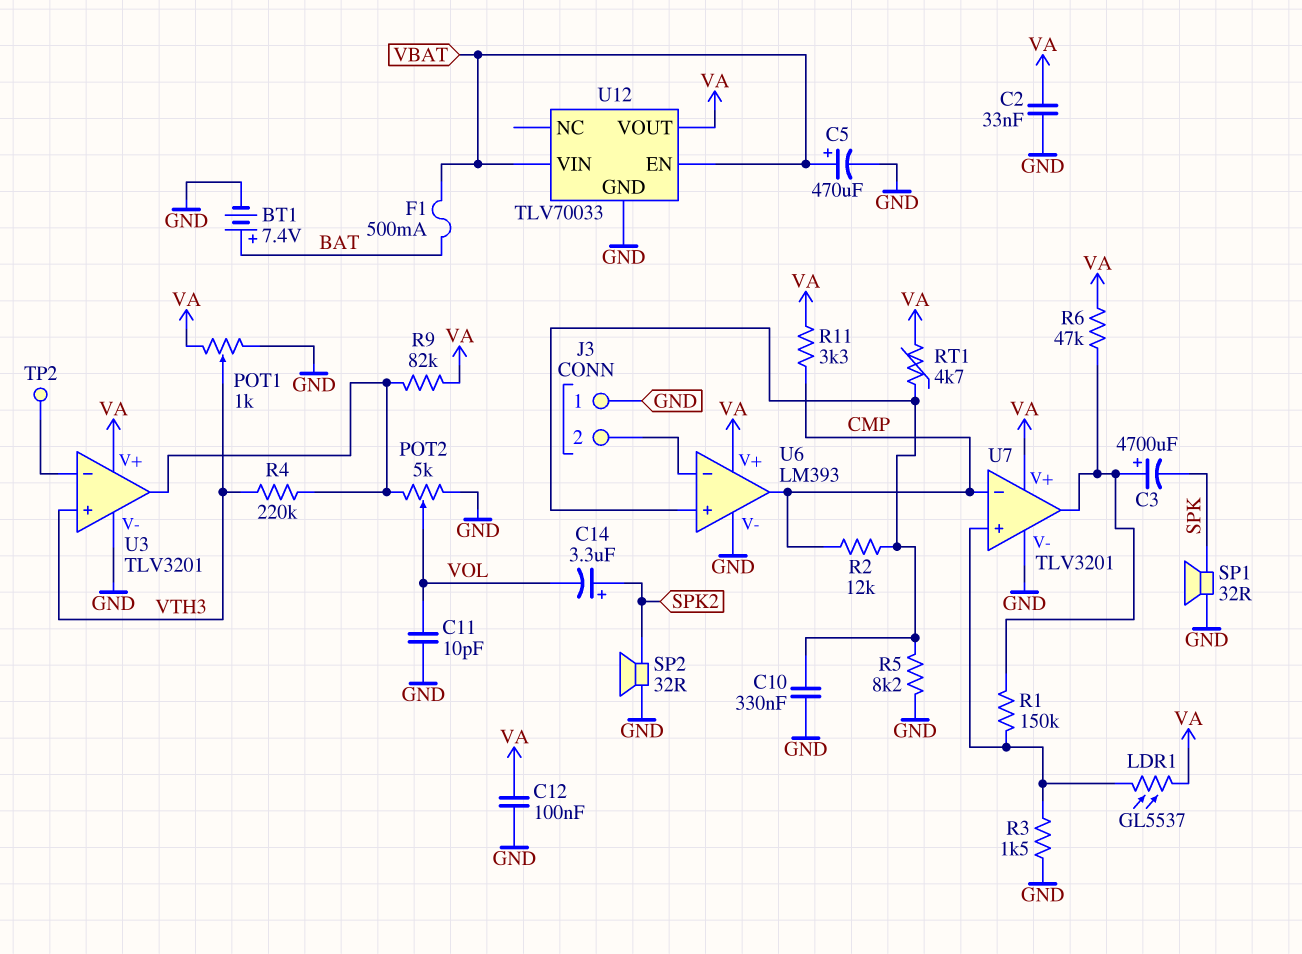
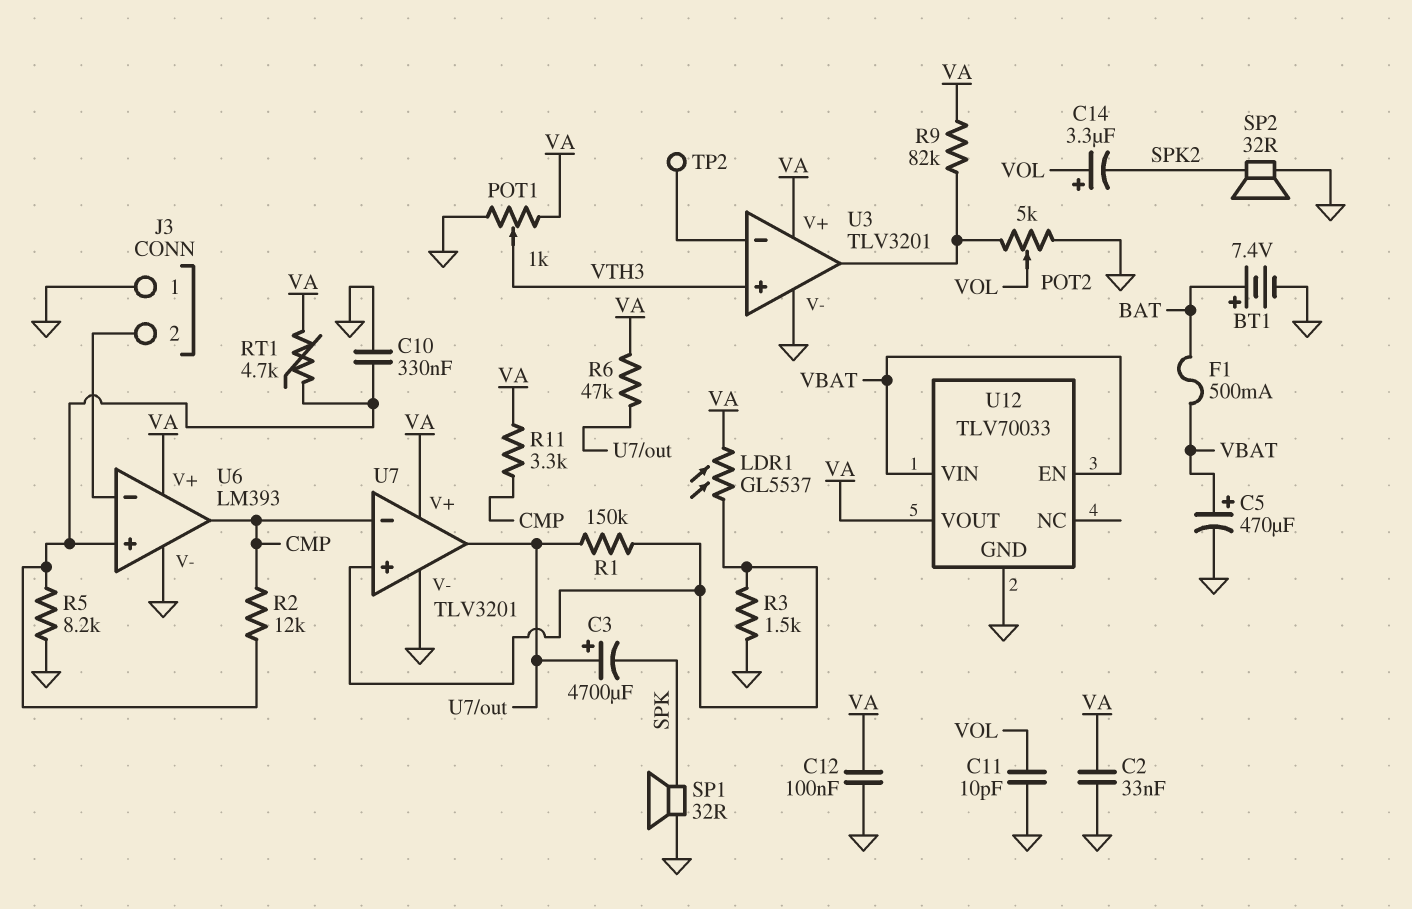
C14: 3.3uF (plus SPK2, minus VOL) -> 3.3uF (plus VOL, minus SPK2)
R4: 220k (U3/out, VTH3) -> none

